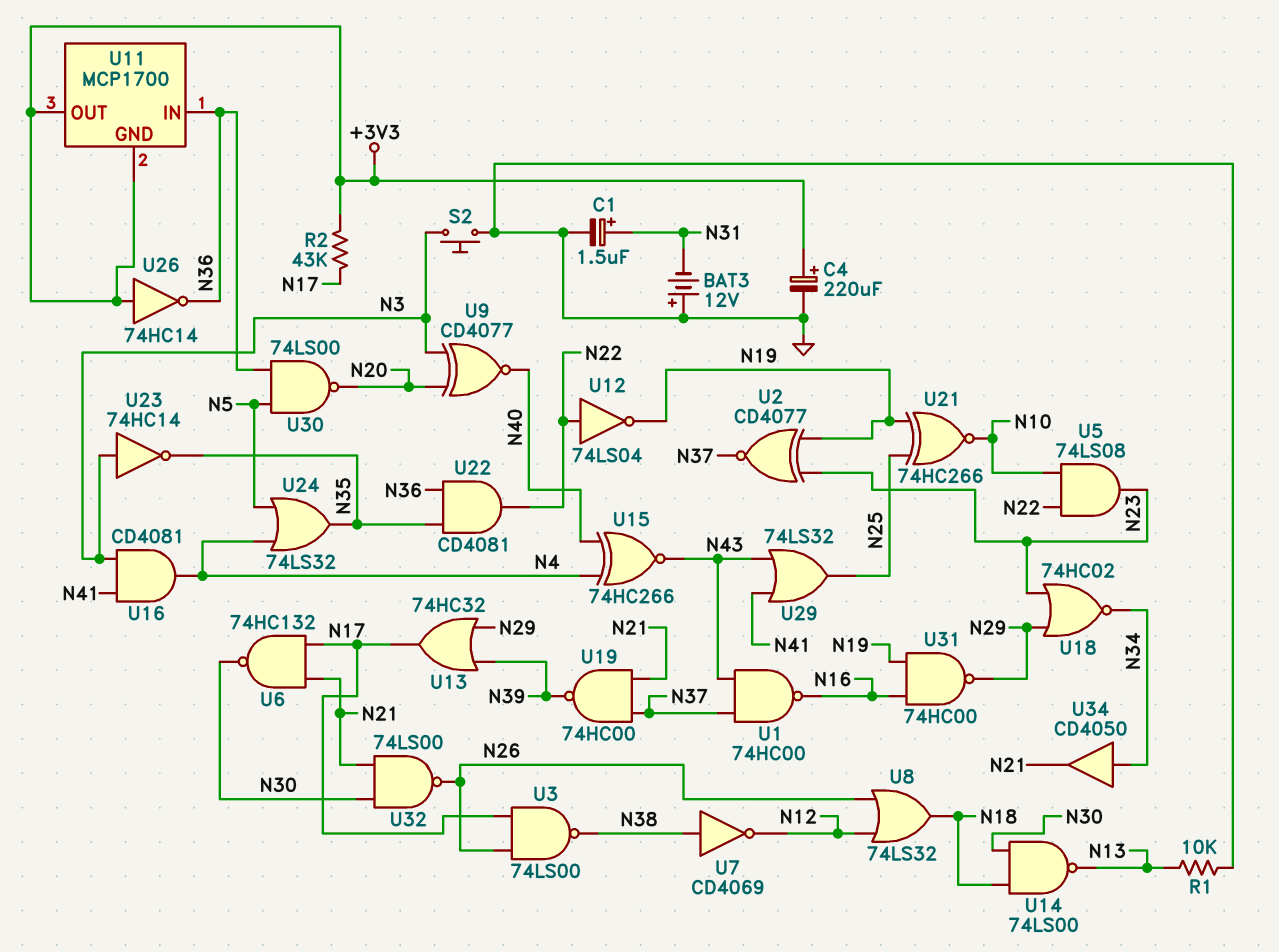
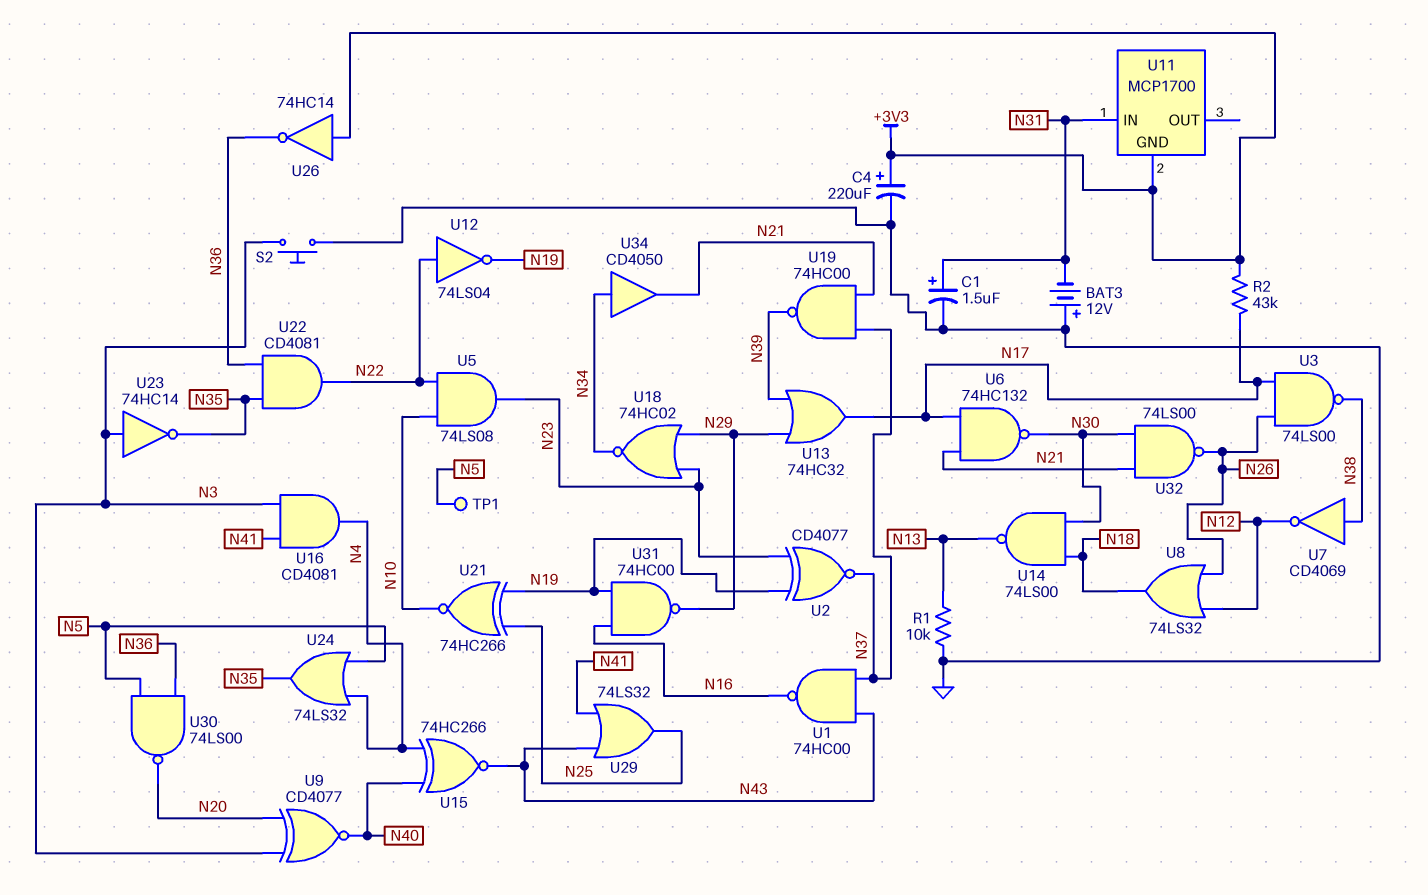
TP1: none -> test point (N5)
U11 pin IN: N36 -> N31
U11 pin OUT: +3V3 -> none

